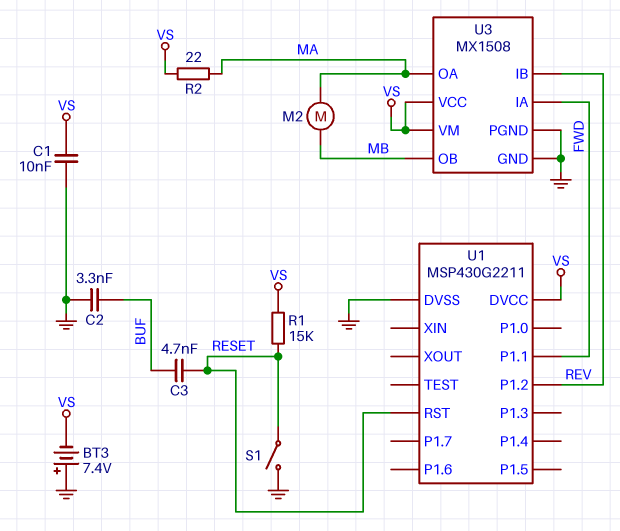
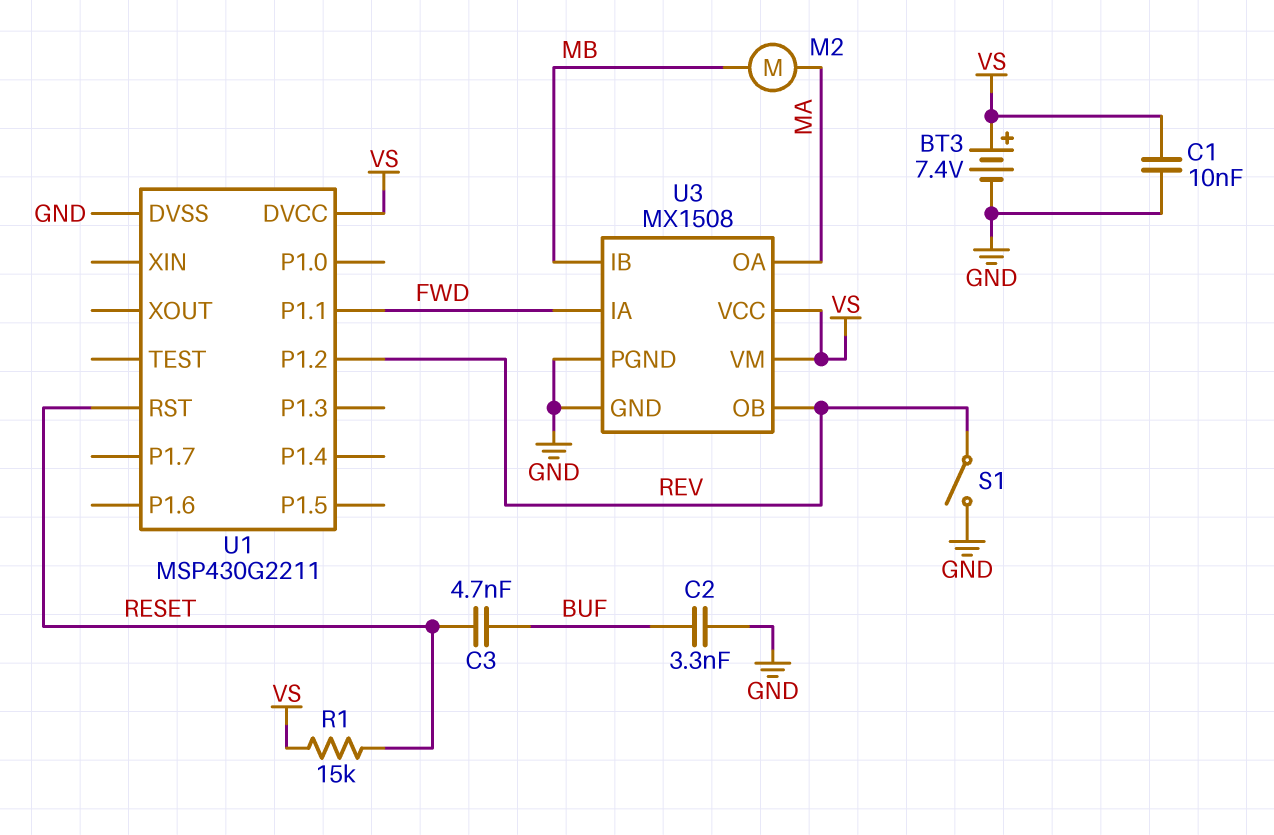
BT3: 7.4V (plus GND, minus VS) -> 7.4V (plus VS, minus GND)
R2: 22 (MA, VS) -> none
S1: switch (GND, RESET) -> switch (GND, REV)
U3 pin IB: REV -> MB
U3 pin OB: MB -> REV

